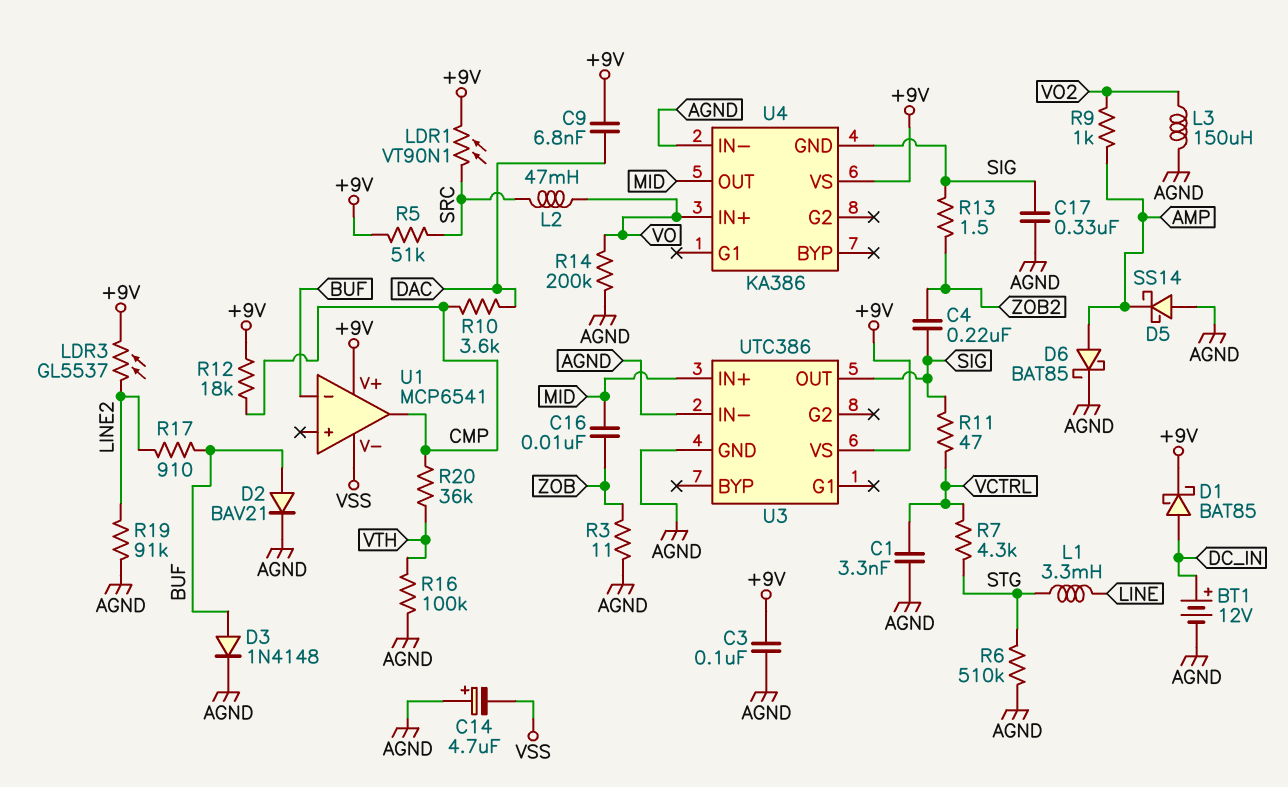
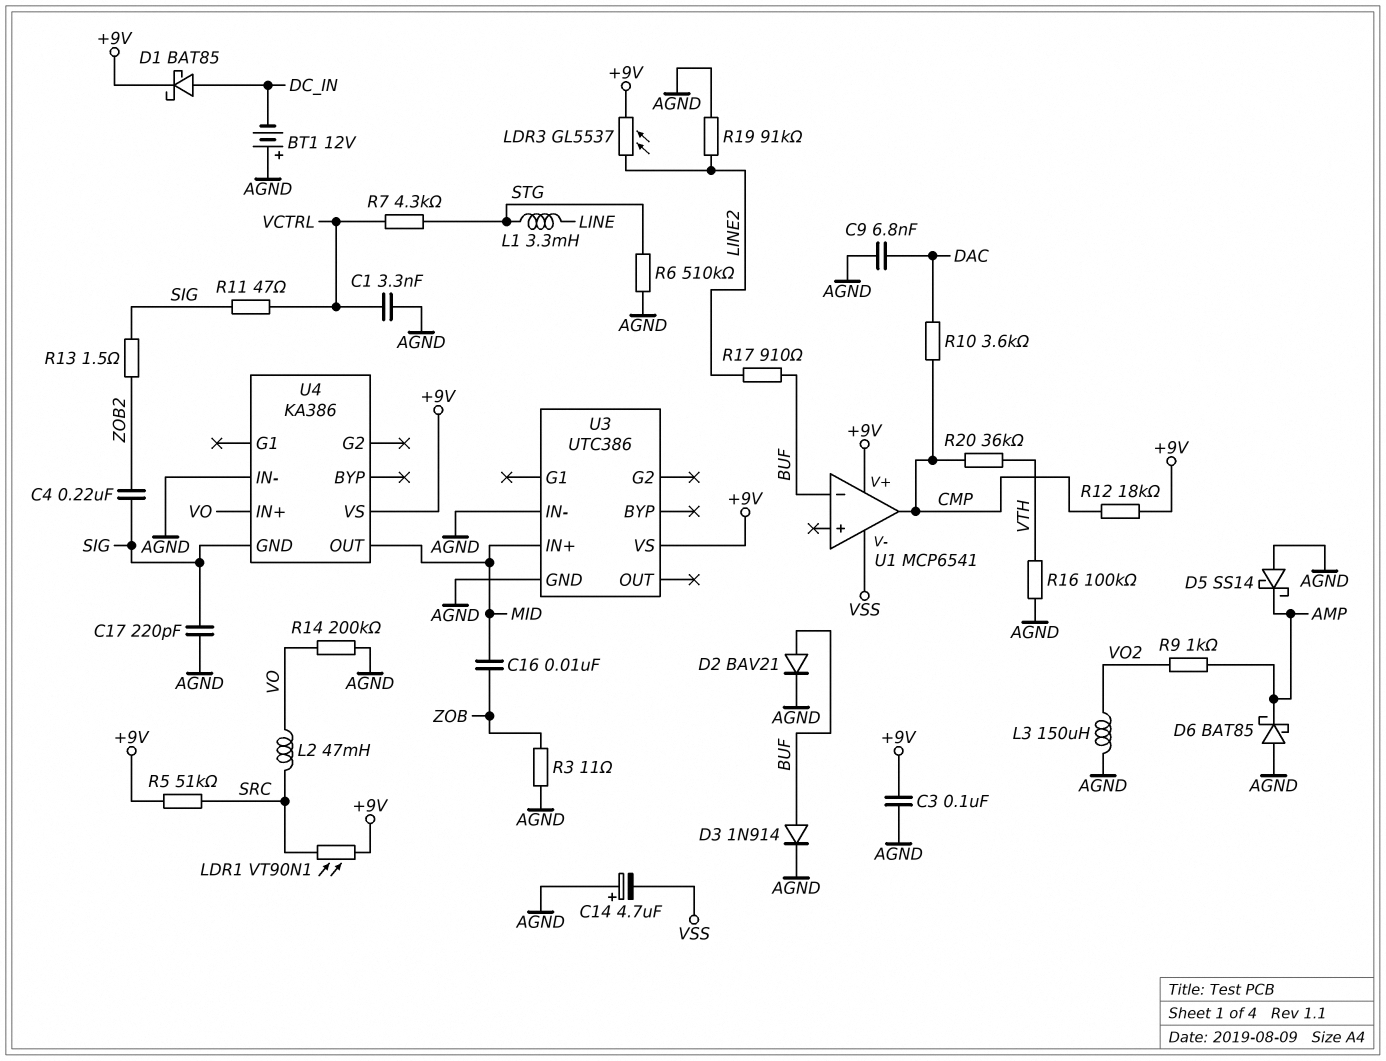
BT1: 12V (plus DC_IN, minus AGND) -> 12V (plus AGND, minus DC_IN)
C9: 6.8nF (+9V, DAC) -> 6.8nF (AGND, DAC)
C17: 330nF (AGND, SIG) -> 220pF (AGND, SIG)
D3: diode 1N4148 (A BUF, K AGND) -> diode 1N914 (A BUF, K AGND)
D6: schottky BAT85 (A AMP, K AGND) -> schottky BAT85 (A AGND, K AMP)
U3 pin OUT: SIG -> none

